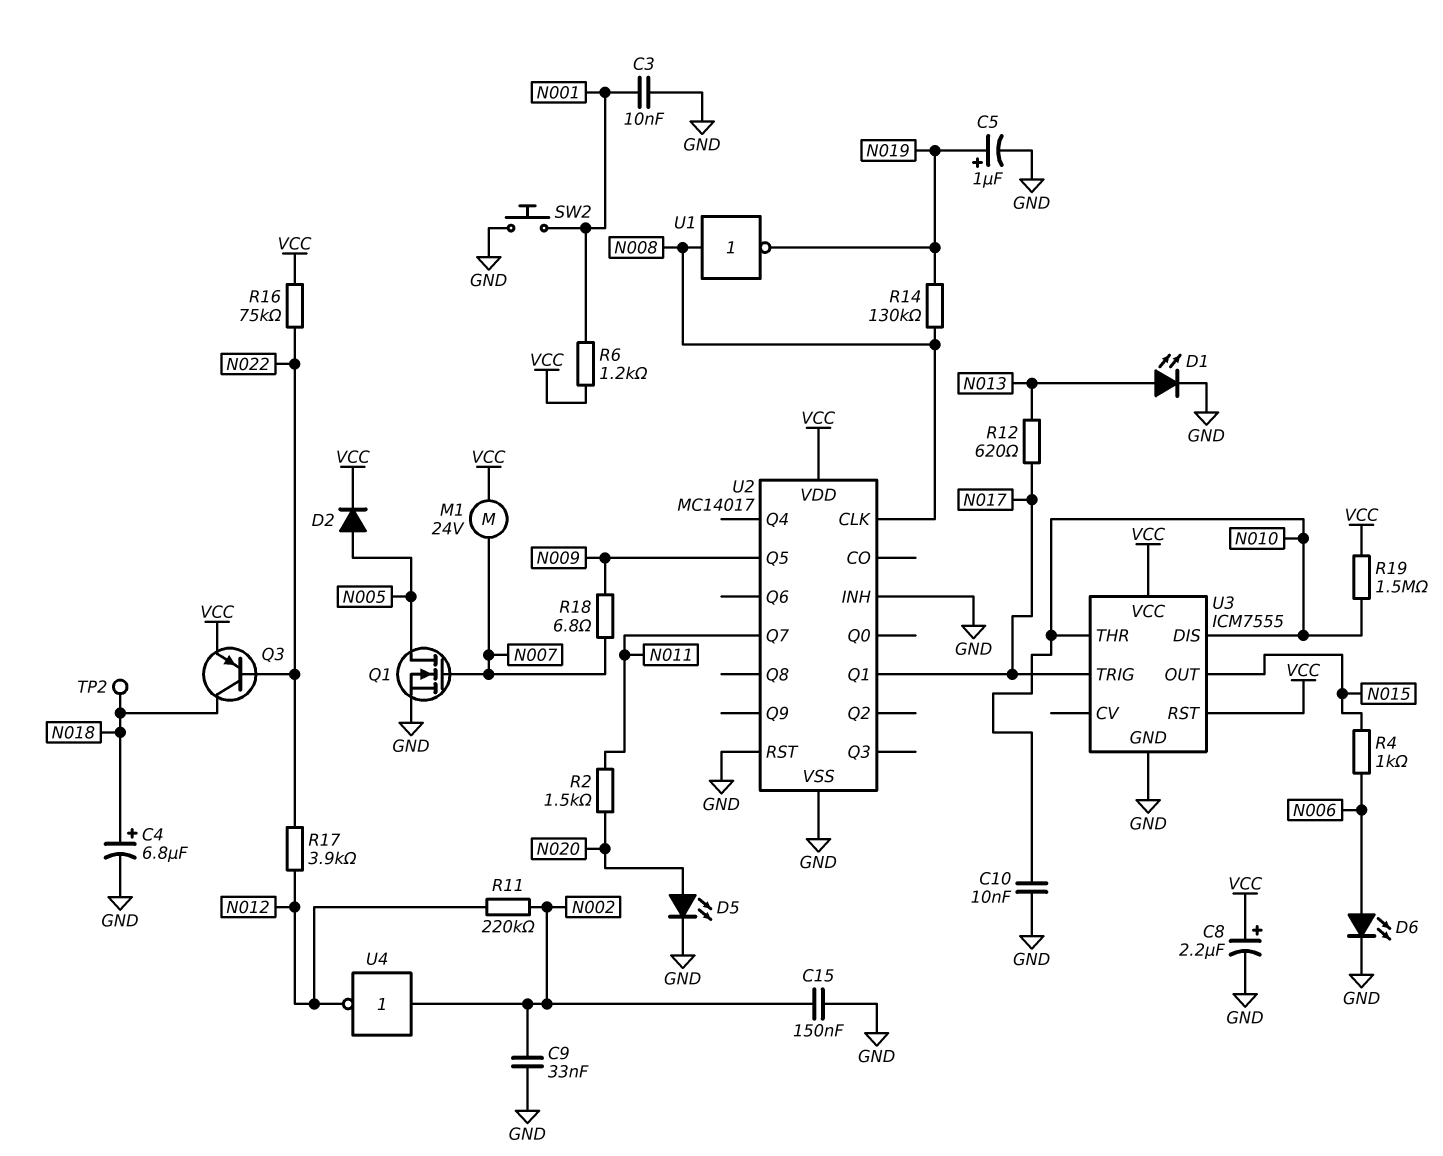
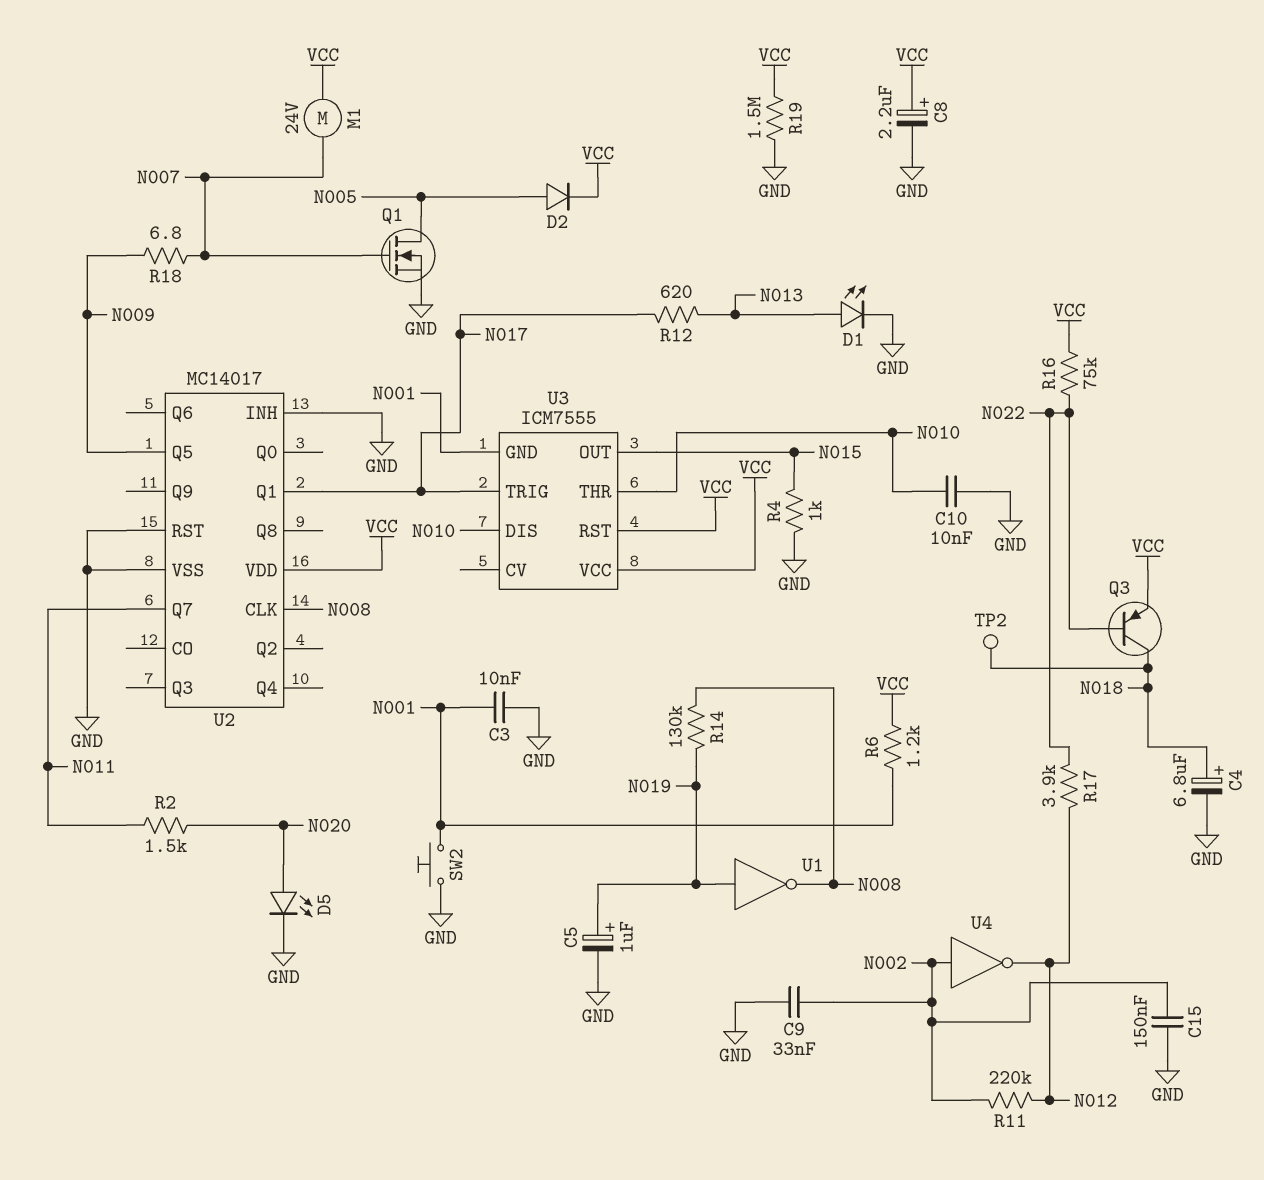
D6: LED (A N006, K GND) -> none
R4: 1k (N006, N015) -> 1k (GND, N015)
R19: 1.5M (N010, VCC) -> 1.5M (GND, VCC)
U1: NOT (in N008, out N019) -> NOT (in N019, out N008)
U3 pin GND: GND -> N001

